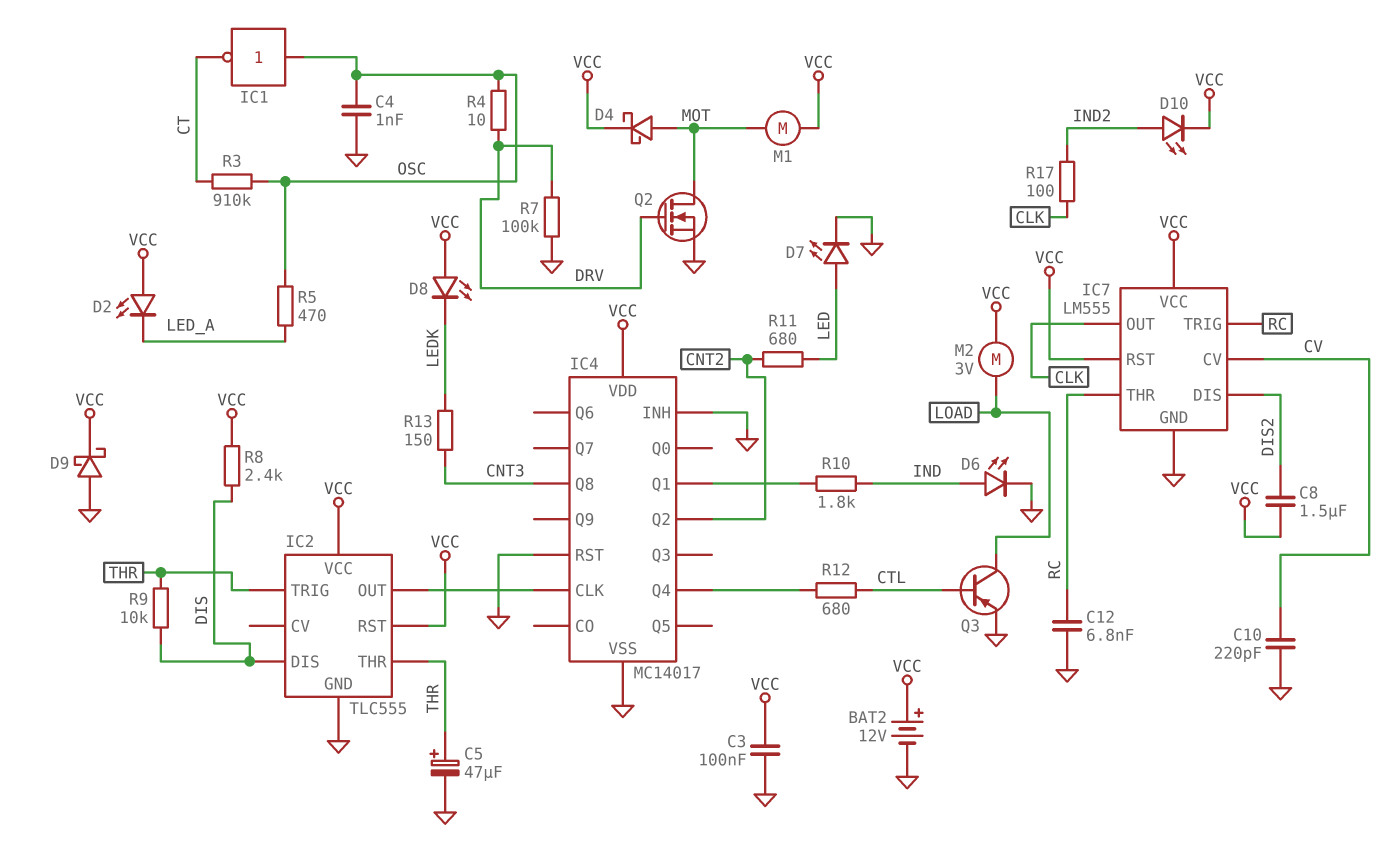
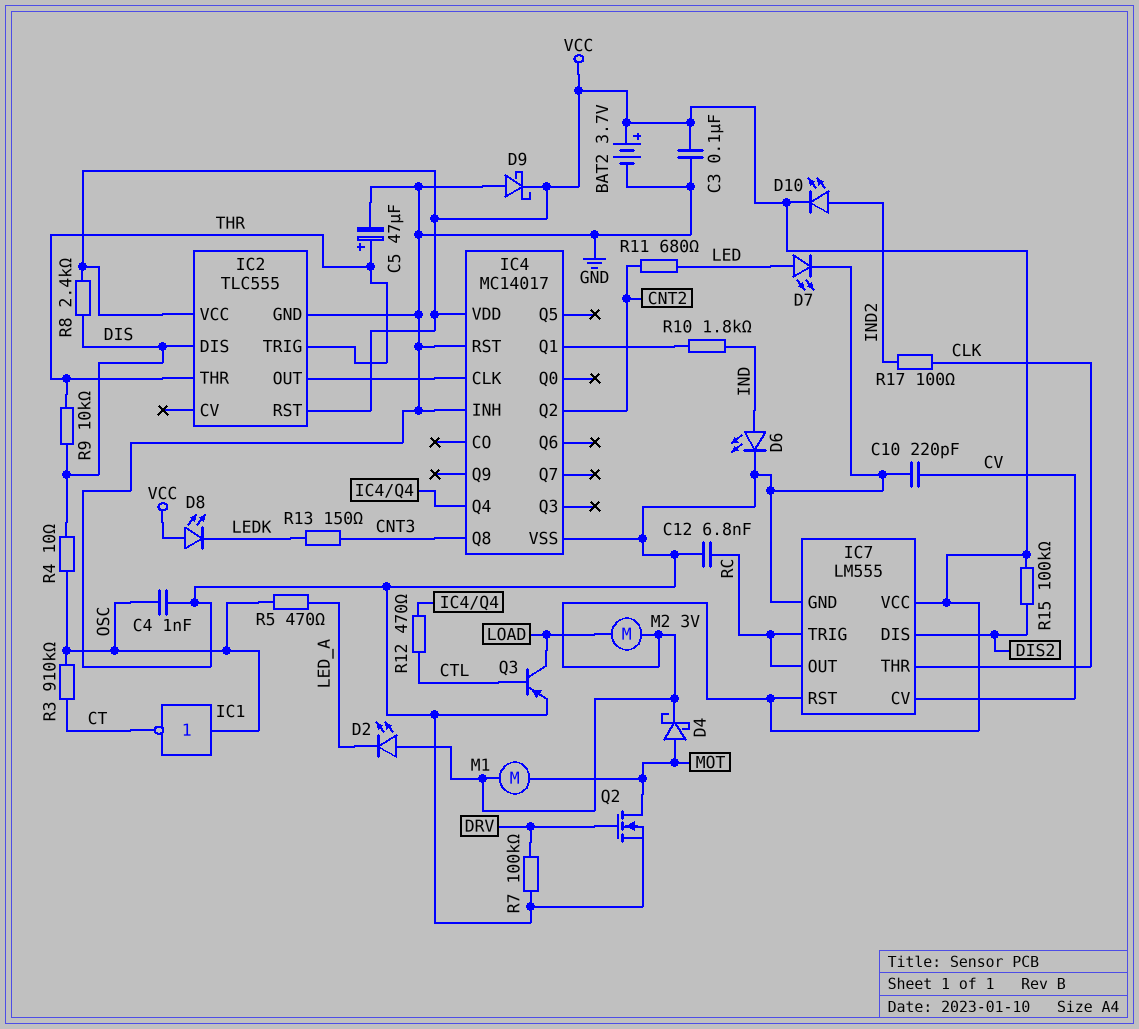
BAT2: 12V (plus VCC, minus GND) -> 3.7V (plus VCC, minus GND)
C8: 1.5uF (DIS2, VCC) -> none
IC7 pin OUT: CLK -> RC
IC7 pin THR: RC -> CLK
R4: 10 (DRV, OSC) -> 10 (DIS, OSC)
R12: 680 (CTL, IC4/Q4) -> 470 (CTL, IC4/Q4)
R15: none -> 100k (DIS2, VCC)

